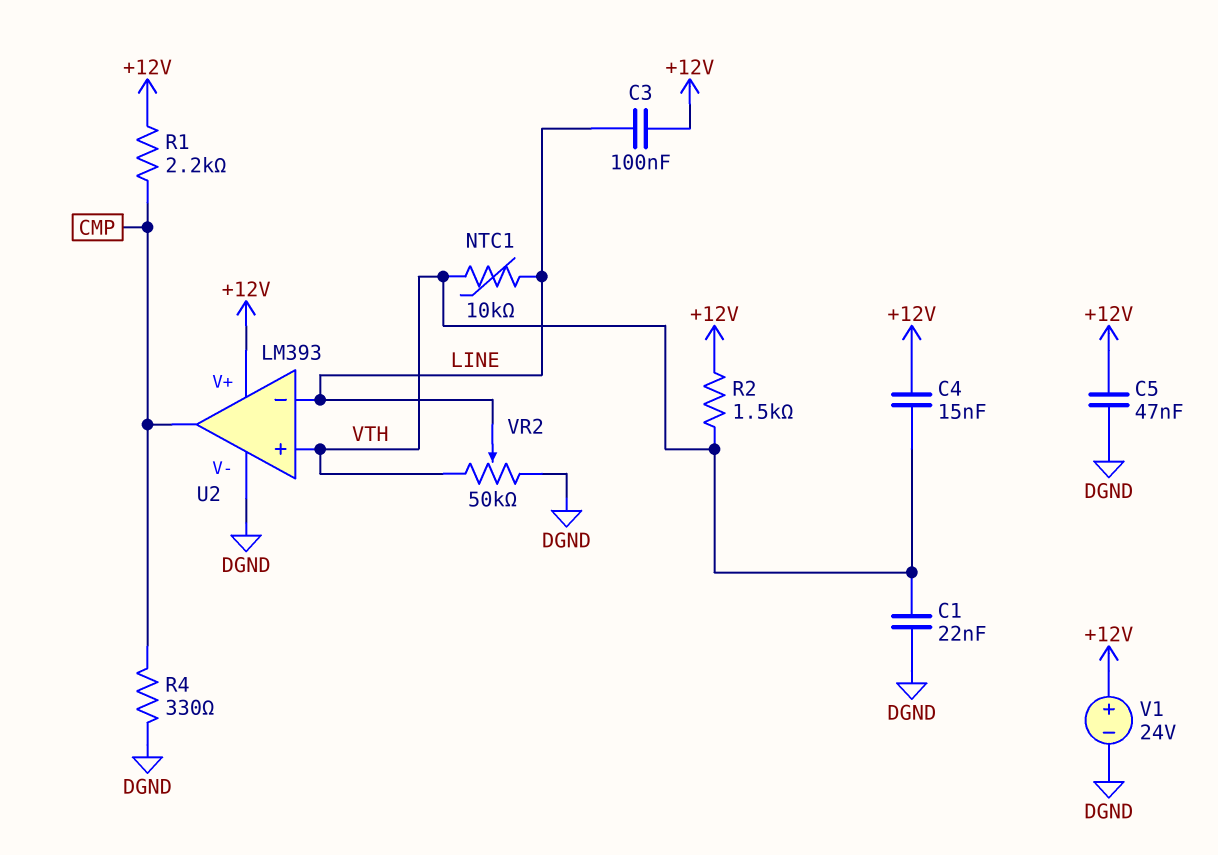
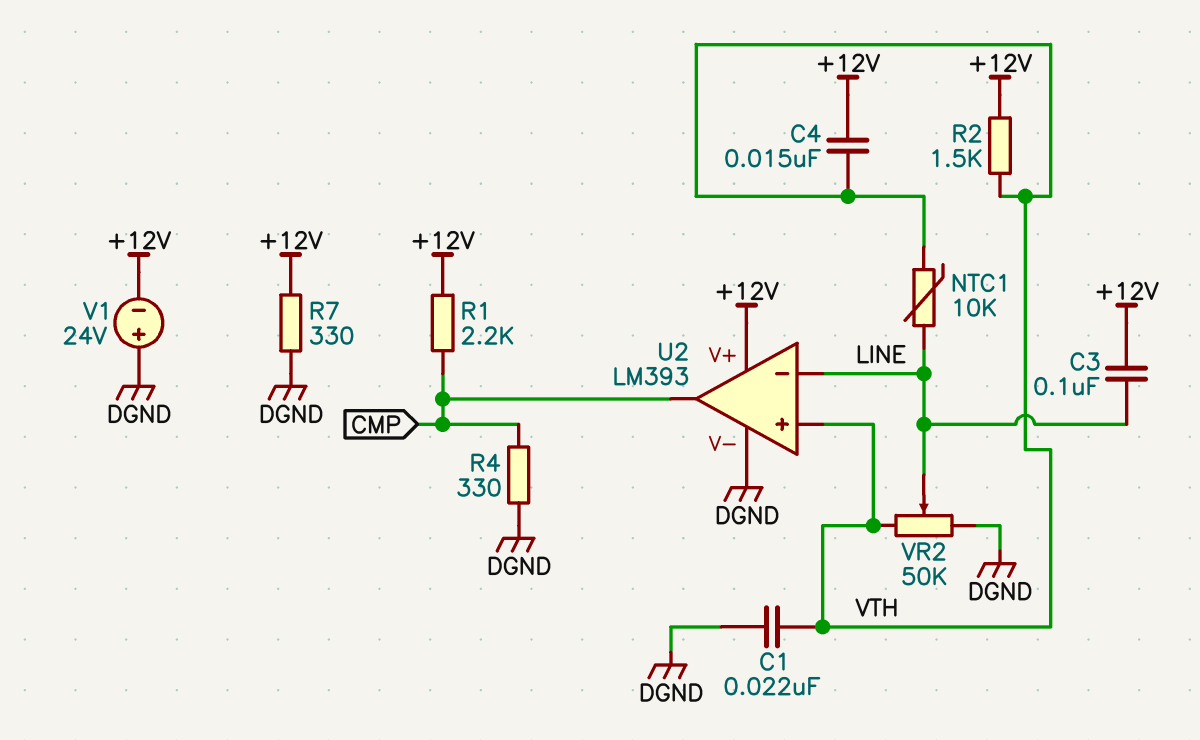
C5: 47nF (+12V, DGND) -> none
R7: none -> 330 (+12V, DGND)
V1: 24V (plus +12V, minus DGND) -> 24V (plus DGND, minus +12V)

